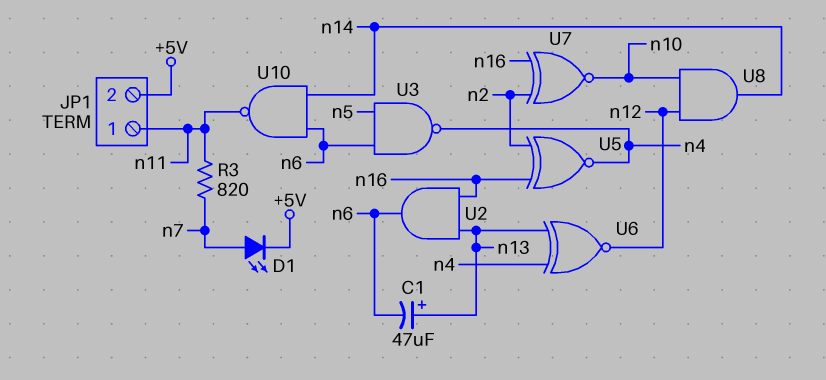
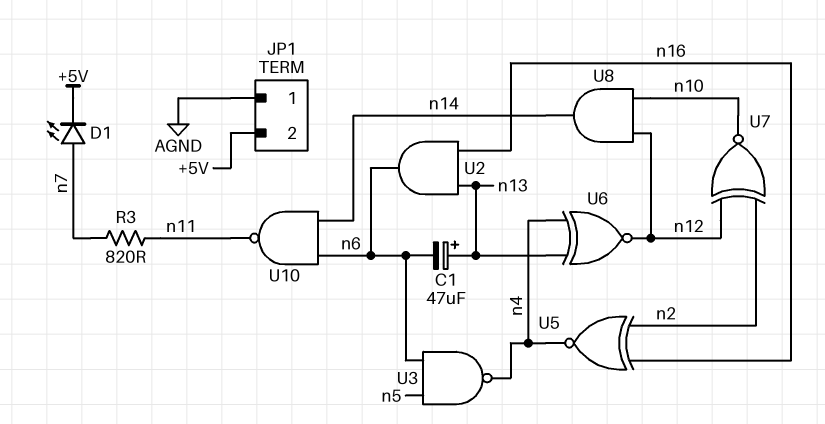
JP1 pin 1: n11 -> AGND
U7: XNOR (in n2, in n16, out n10) -> XNOR (in n2, in n12, out n10)

